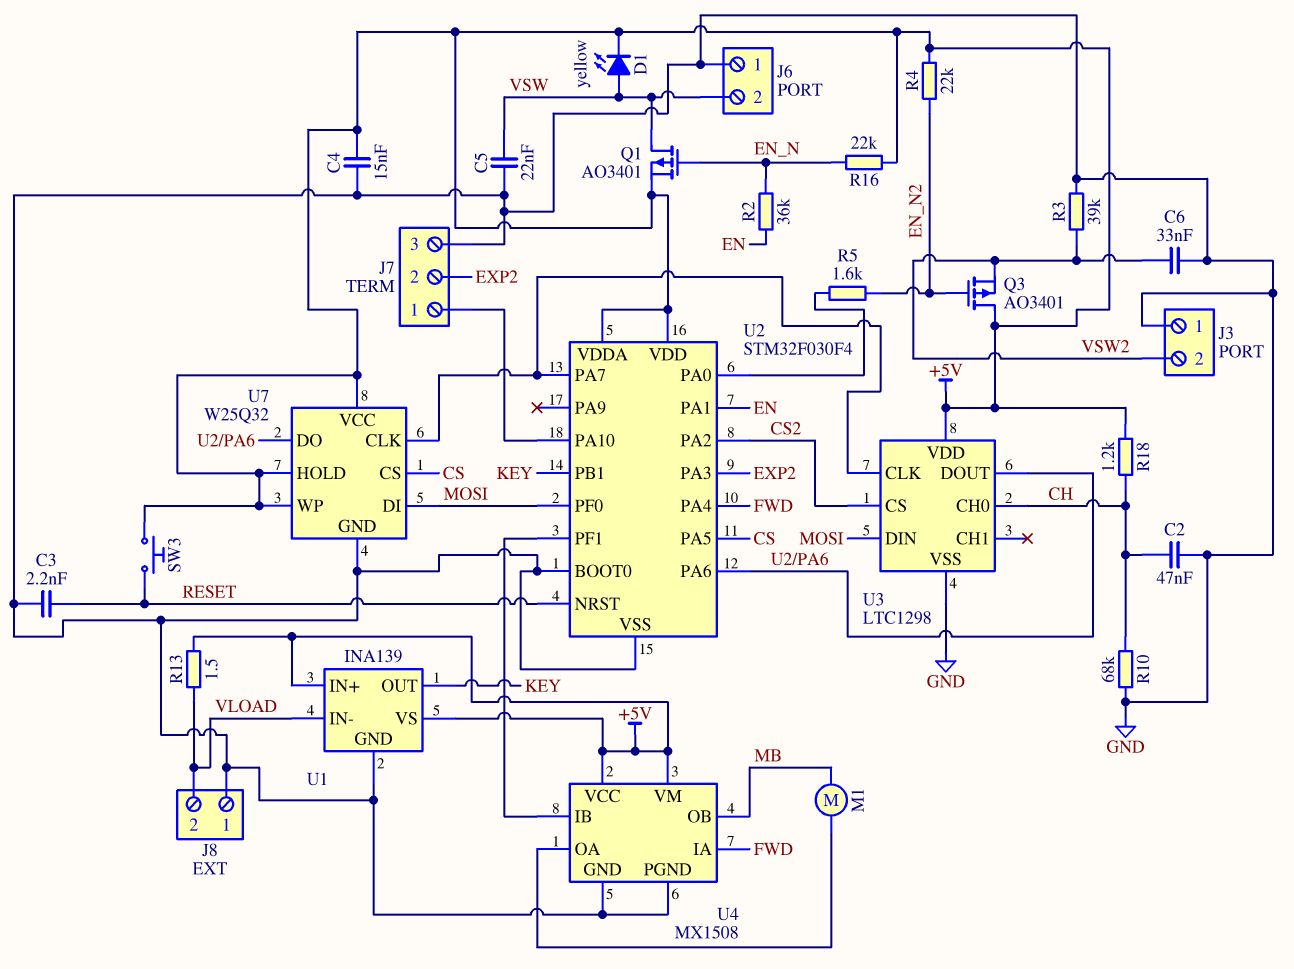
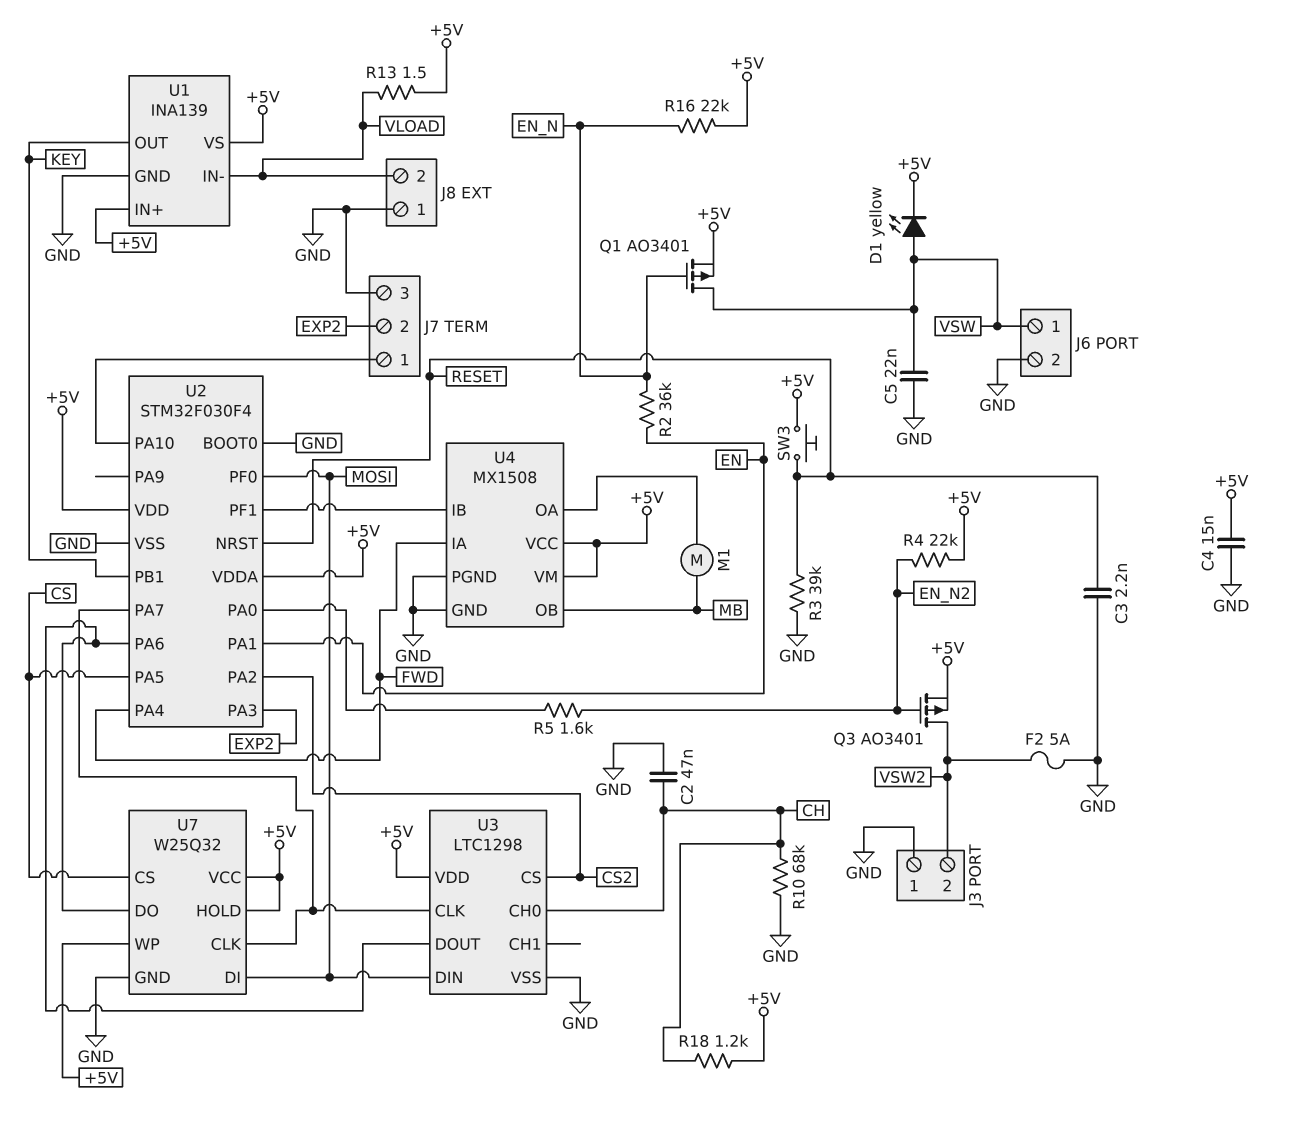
C6: 33nF (GND, VSW2) -> none
F2: none -> 5A (GND, VSW2)
J6 pin 1: GND -> VSW
J6 pin 2: VSW -> GND
Q3: PMOS AO3401 (G EN_N2, D +5V, S VSW2) -> PMOS AO3401 (G EN_N2, D VSW2, S +5V)
R3: 39k (GND, VSW2) -> 39k (GND, RESET)

